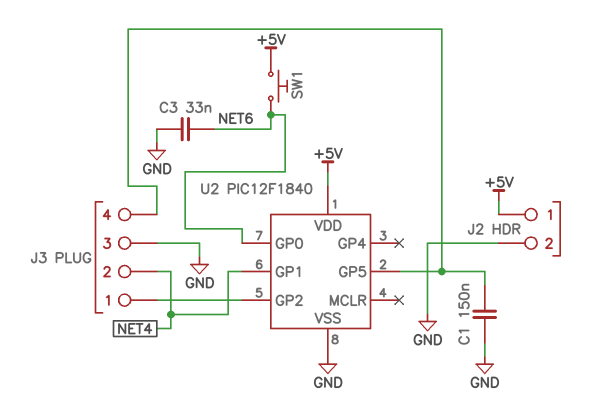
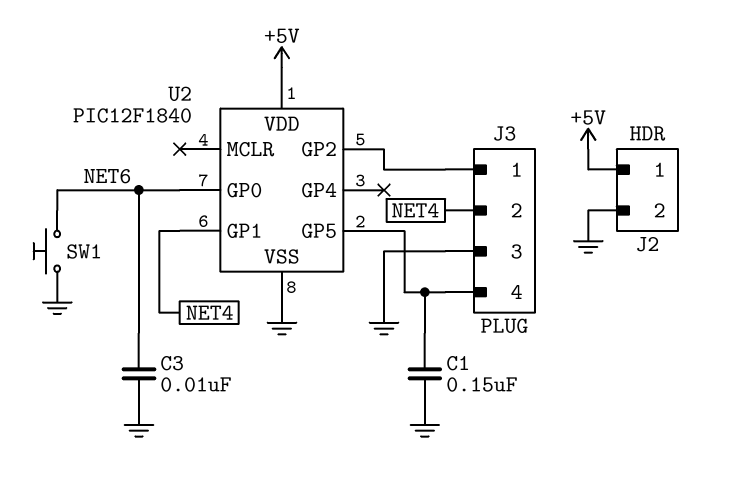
C3: 33nF (GND, NET6) -> 10nF (GND, NET6)
SW1: button (+5V, NET6) -> button (GND, NET6)

